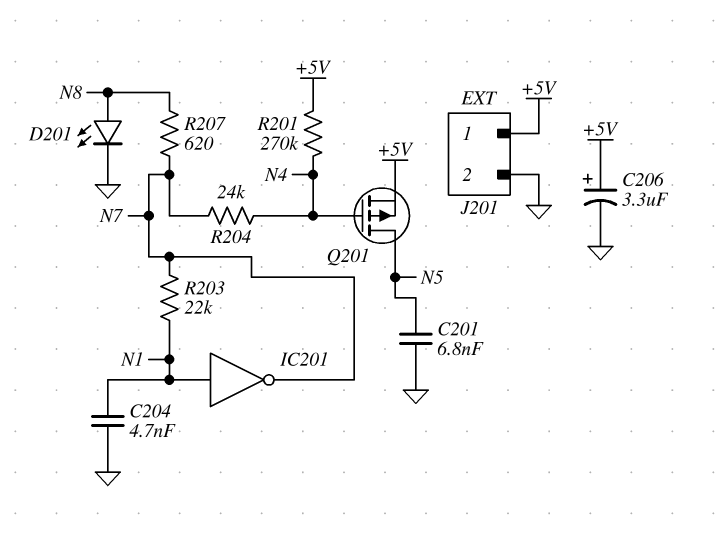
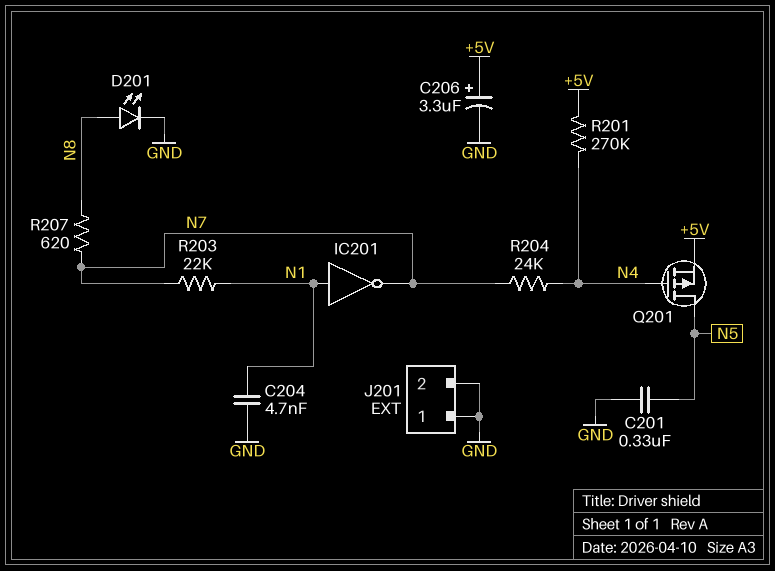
C201: 6.8nF (GND, N5) -> 330nF (GND, N5)
J201 pin 1: +5V -> GND

